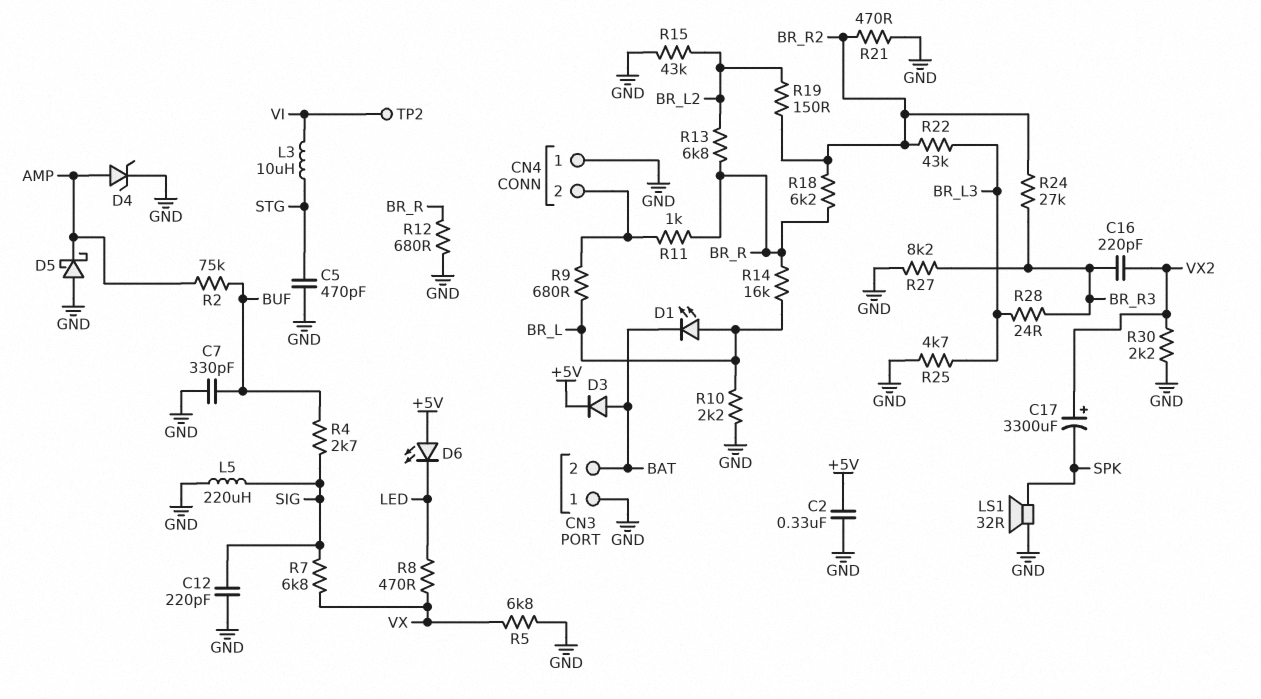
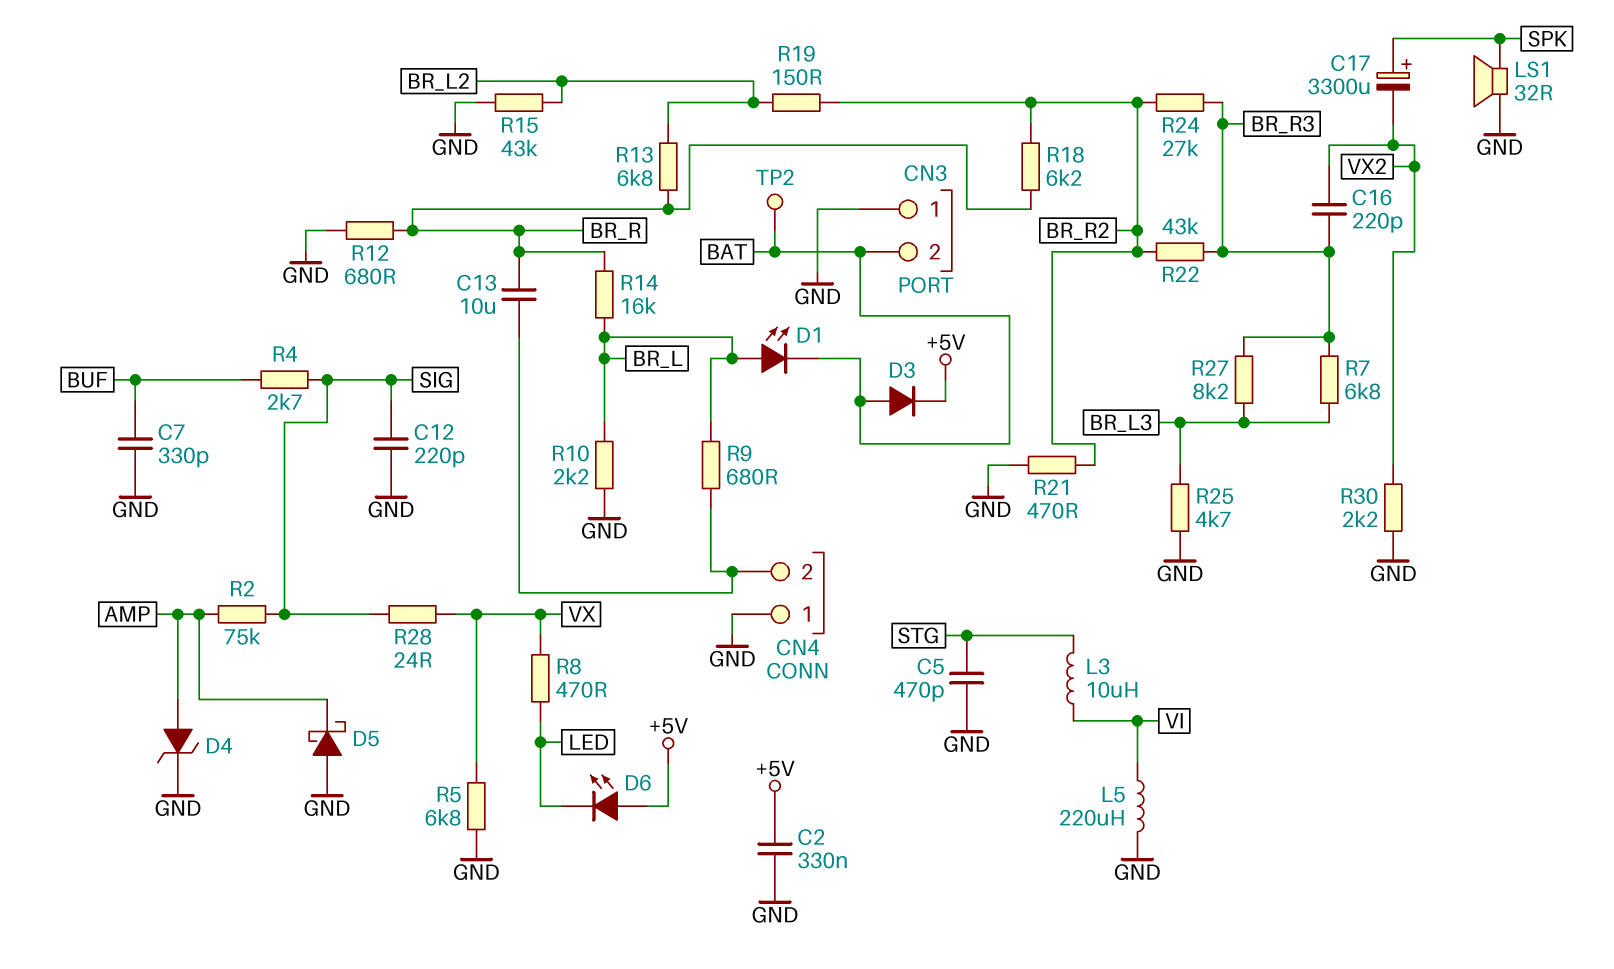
C13: none -> 10uF (BR_R, CN4/2)
C17: 3300uF (plus VX2, minus SPK) -> 3300uF (plus SPK, minus VX2)
L5: 220uH (GND, SIG) -> 220uH (GND, VI)
R2: 75k (AMP, BUF) -> 75k (AMP, SIG)
R7: 6.8k (SIG, VX) -> 6.8k (BR_L3, BR_R3)
R11: 1k (BR_R, CN4/2) -> none
R22: 43k (BR_L3, BR_R2) -> 43k (BR_R2, BR_R3)
R27: 8.2k (BR_R3, GND) -> 8.2k (BR_L3, BR_R3)
R28: 24 (BR_L3, BR_R3) -> 24 (SIG, VX)
TP2: test point (VI) -> test point (BAT)

